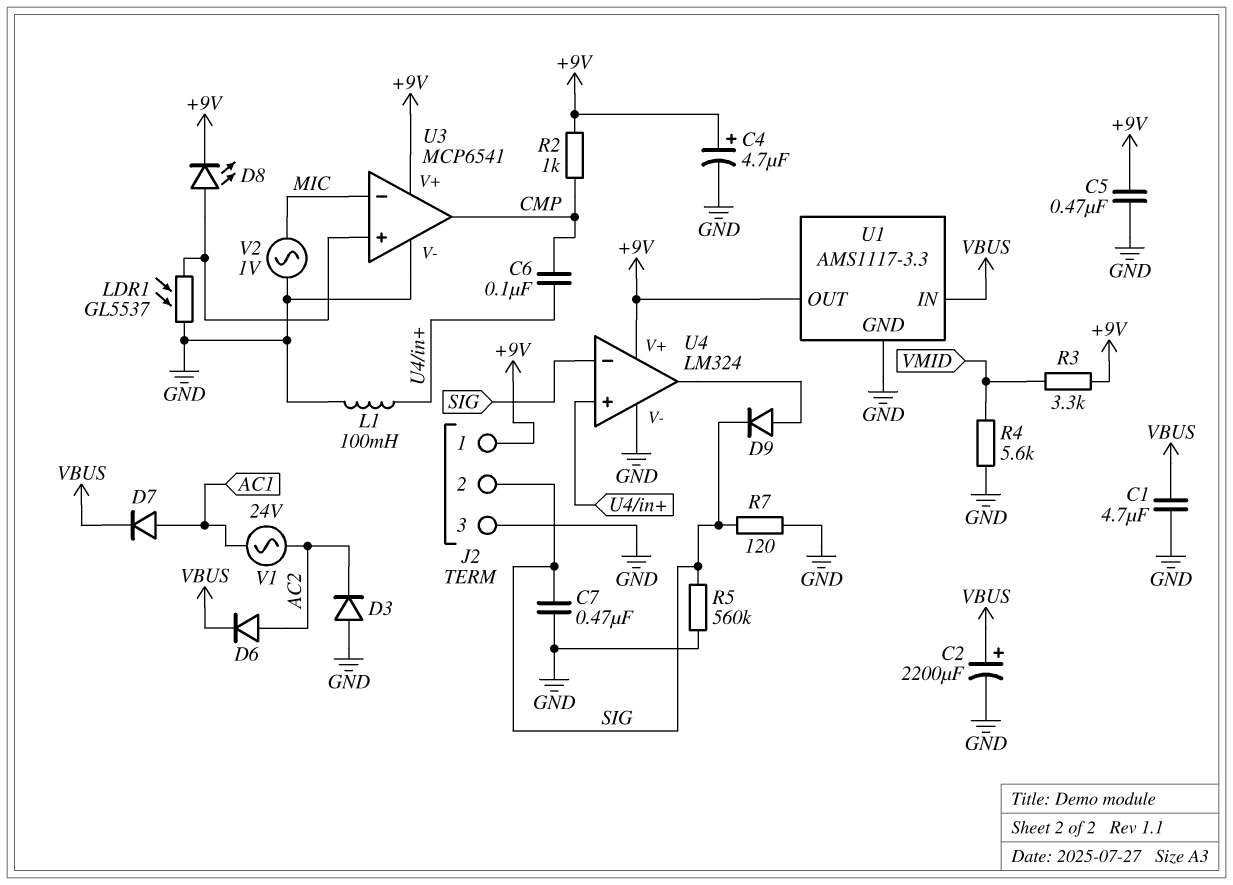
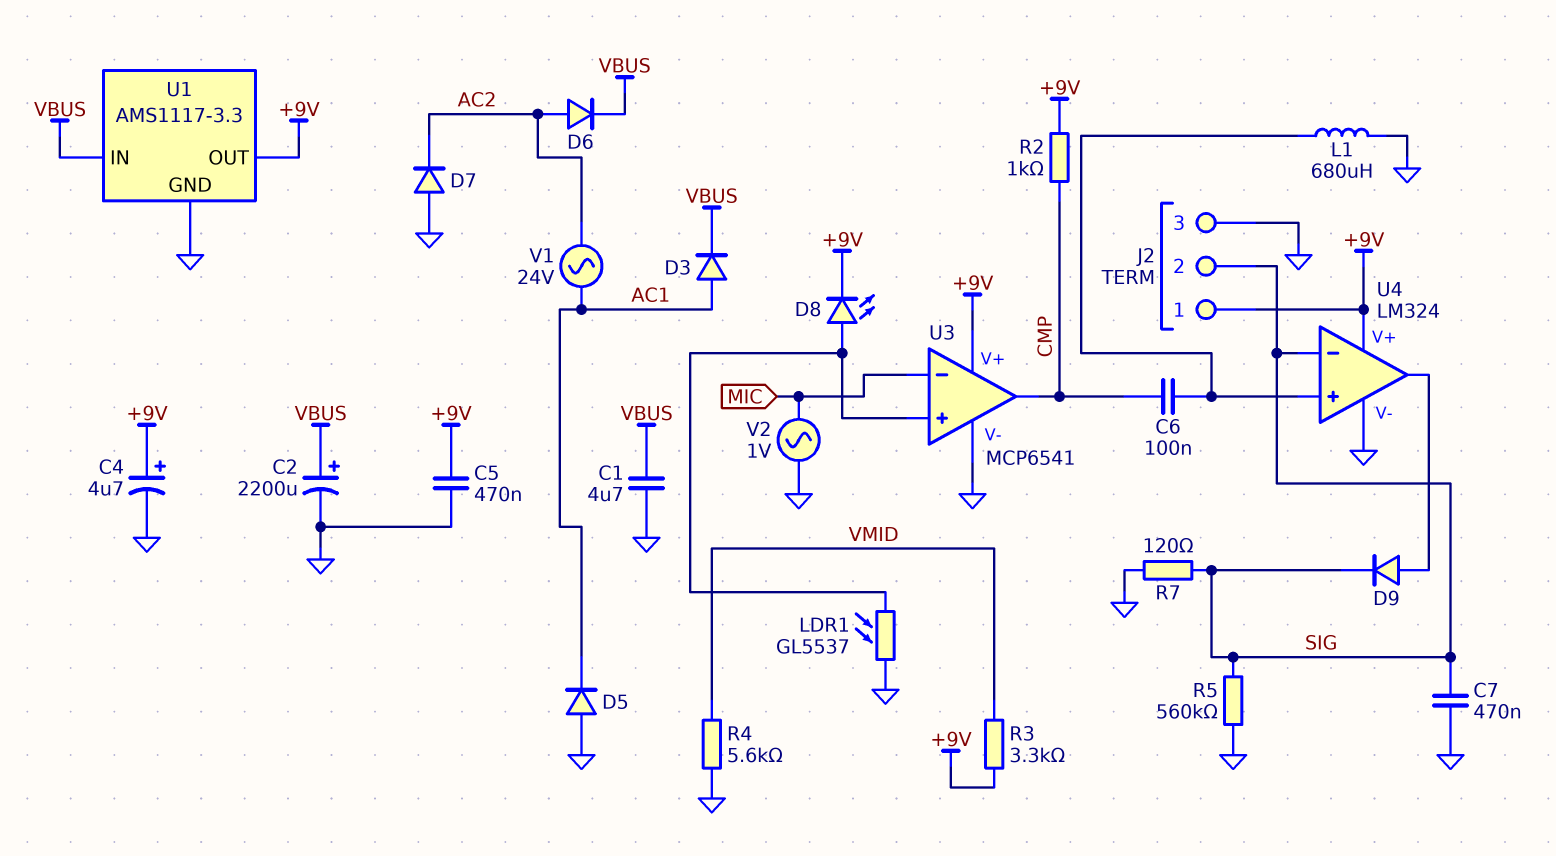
D3: diode (A GND, K AC2) -> diode (A AC1, K VBUS)
D5: none -> diode (A GND, K AC1)
D7: diode (A AC1, K VBUS) -> diode (A GND, K AC2)
L1: 100mH (GND, U4/in+) -> 680uH (GND, U4/in+)

